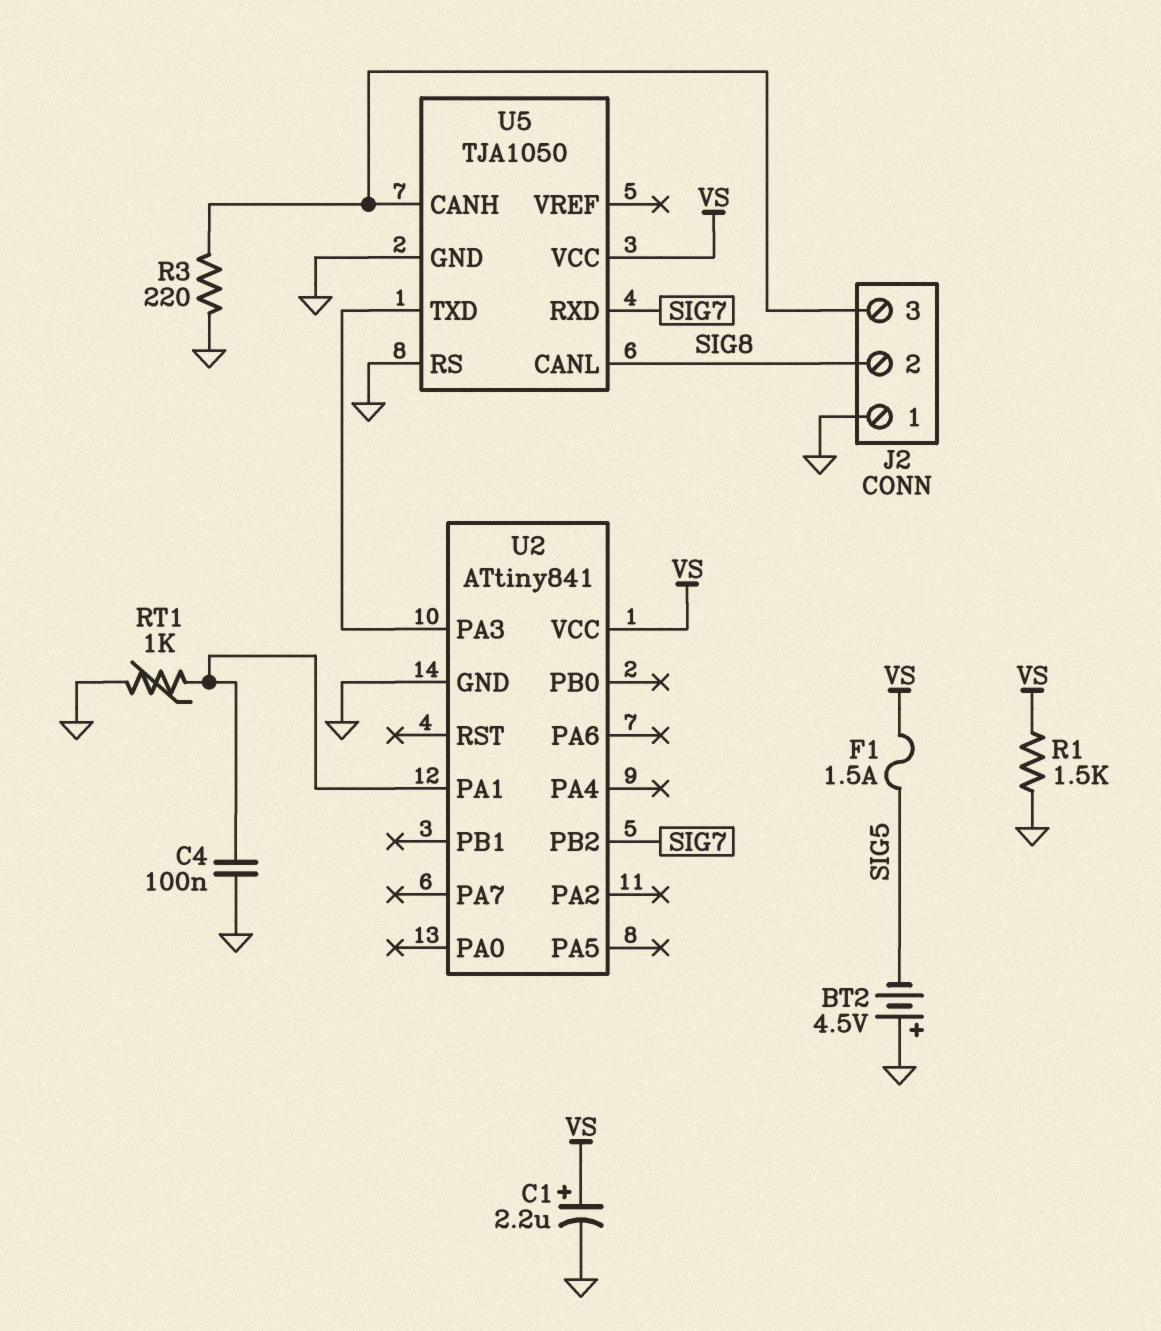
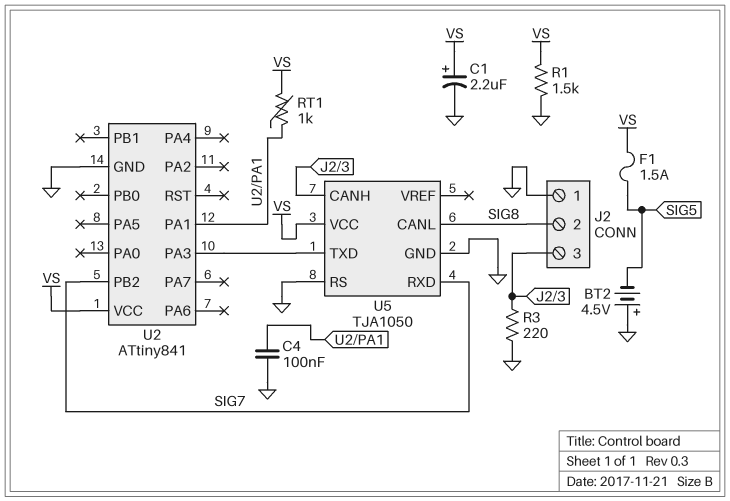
RT1: 1k (GND, U2/PA1) -> 1k (U2/PA1, VS)

